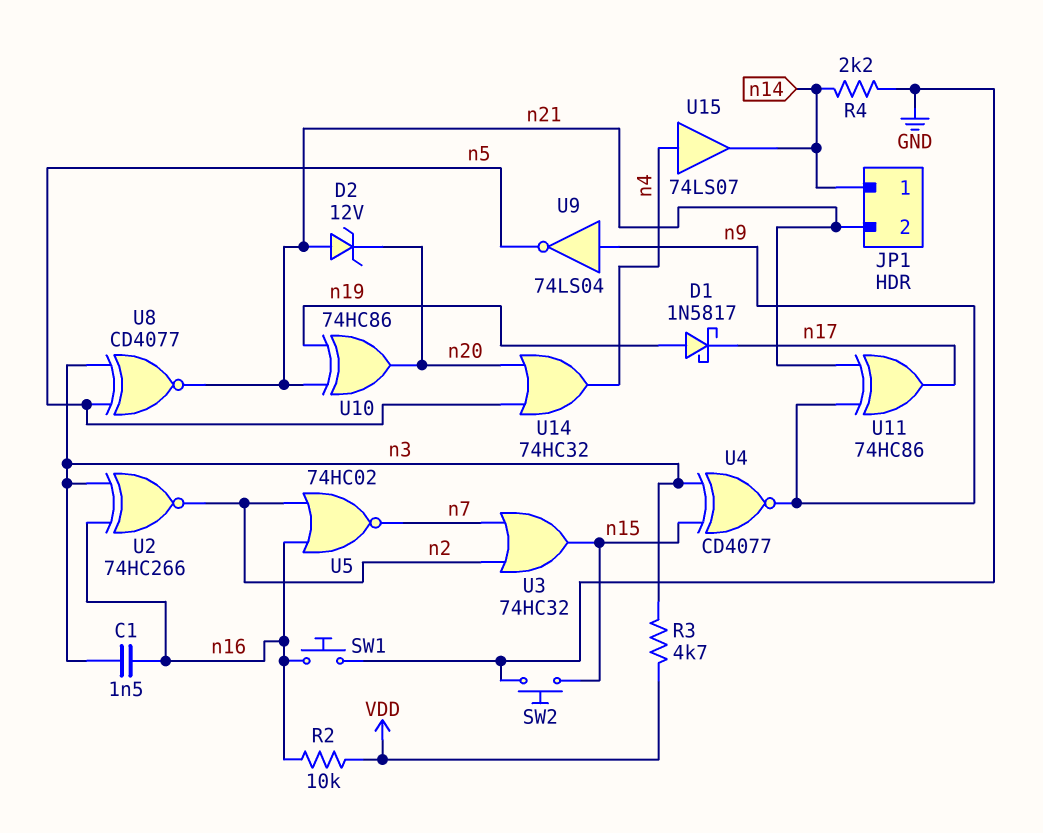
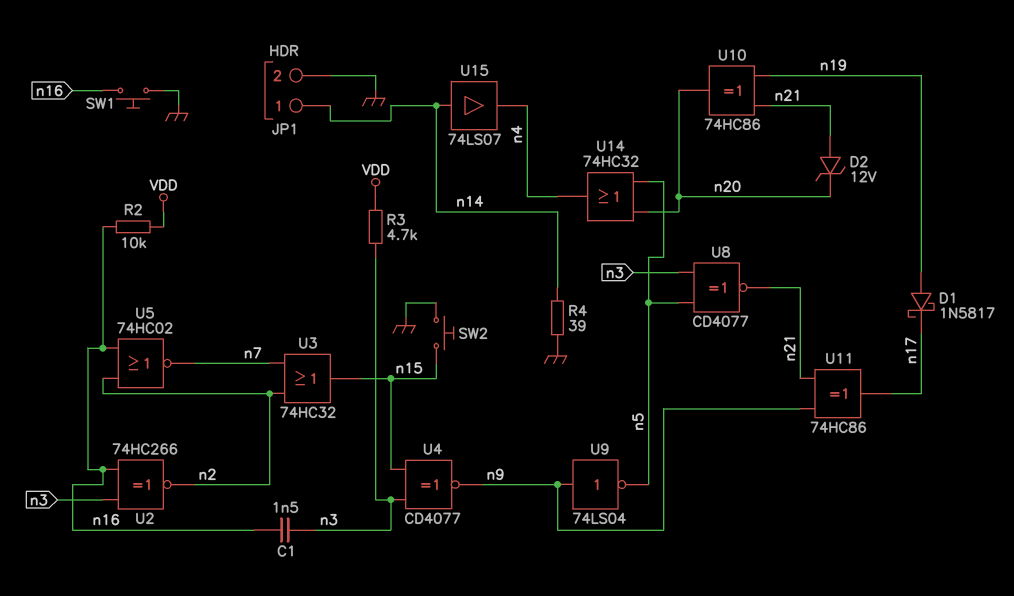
JP1 pin 2: n21 -> GND
R4: 2.2k (GND, n14) -> 39 (GND, n14)
U15: buffer 74LS07 (in n4, out n14) -> buffer 74LS07 (in n14, out n4)

